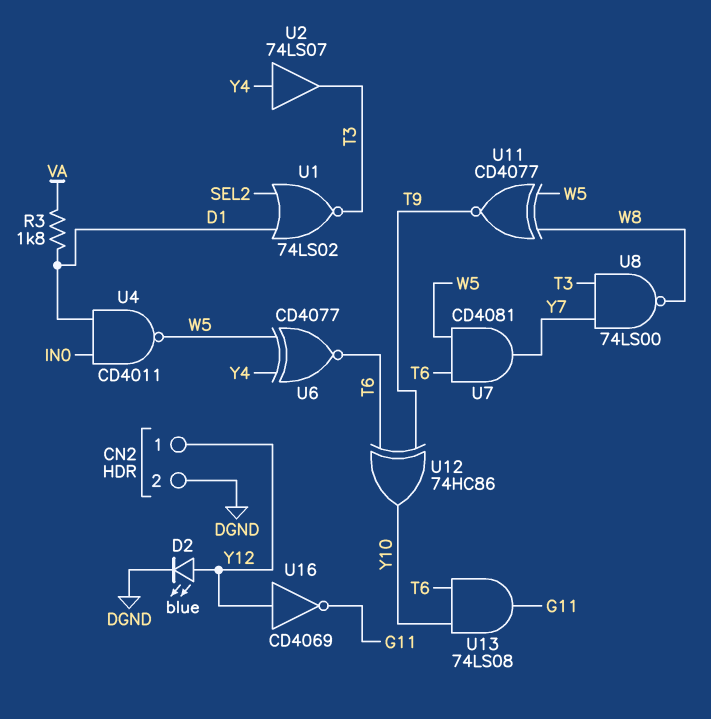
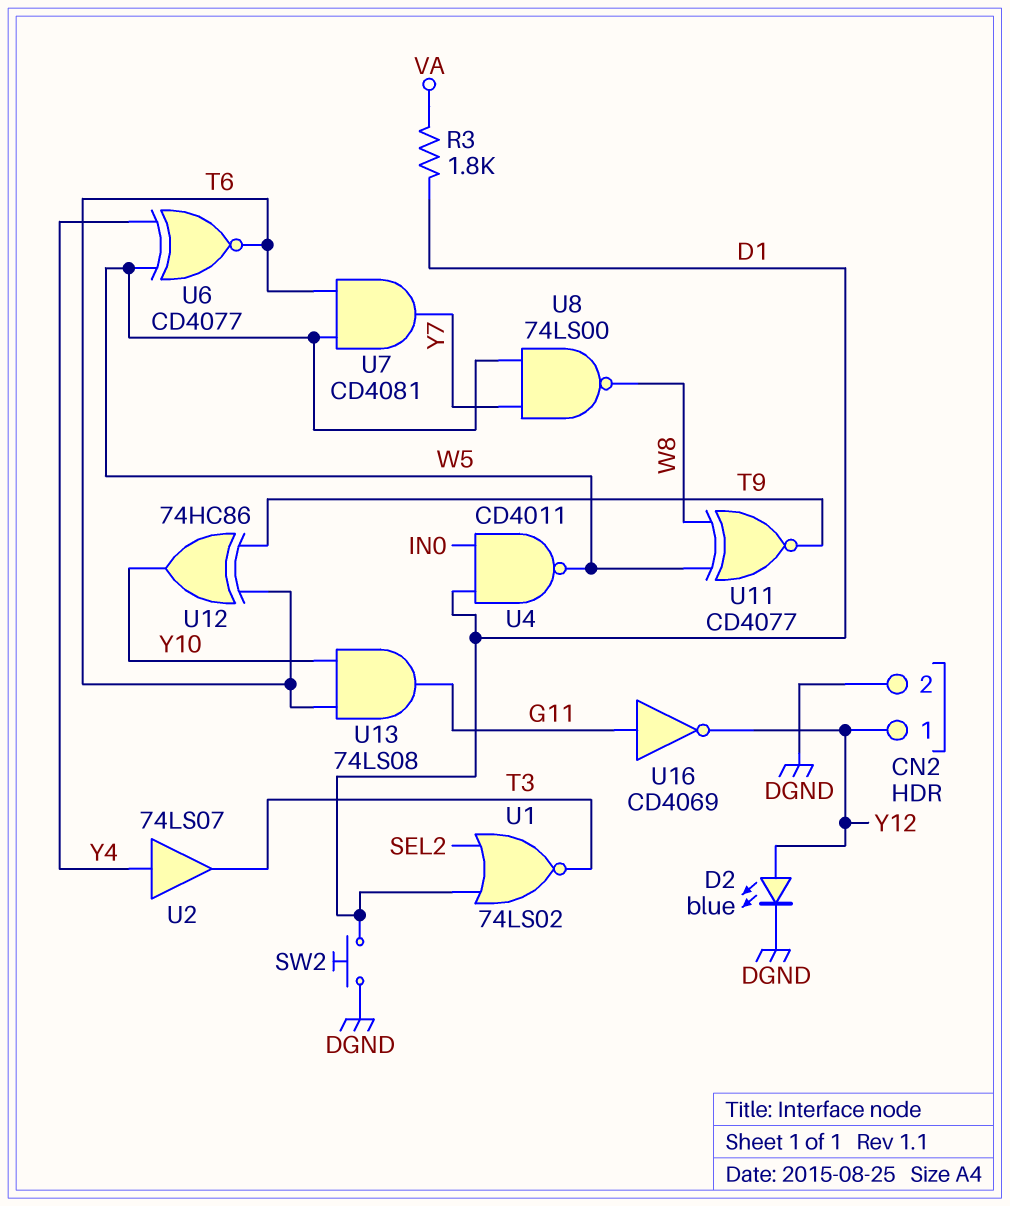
SW2: none -> button (D1, DGND)
U8: NAND 74LS00 (in T3, in Y7, out W8) -> NAND 74LS00 (in W5, in Y7, out W8)
U16: NOT CD4069 (in Y12, out G11) -> NOT CD4069 (in G11, out Y12)

